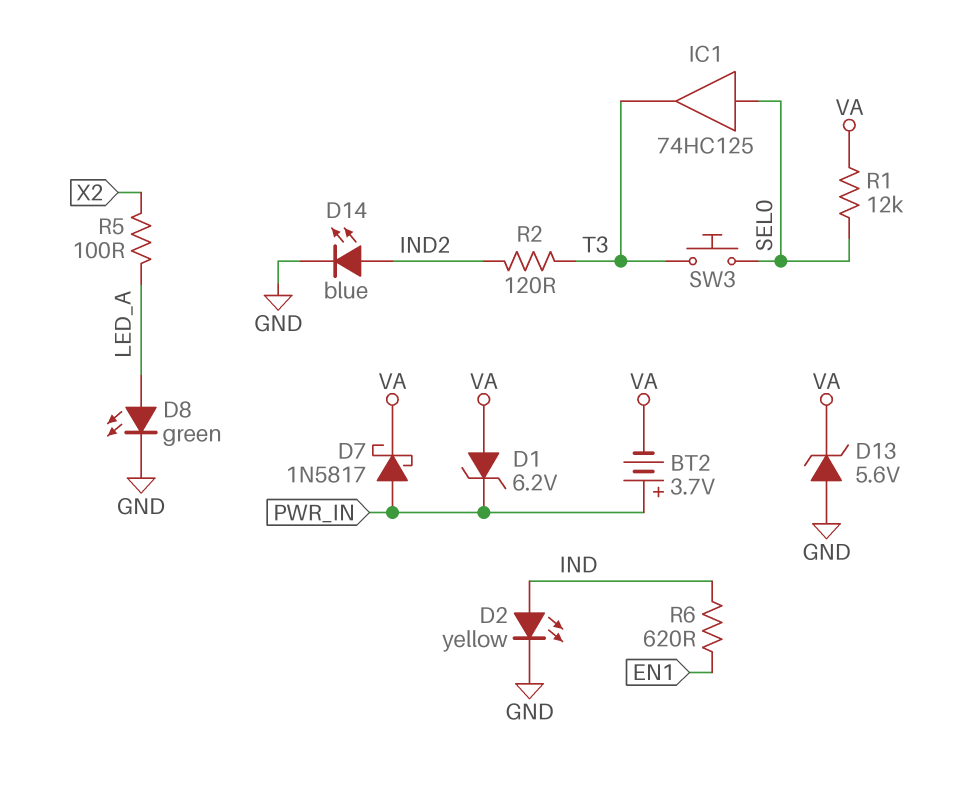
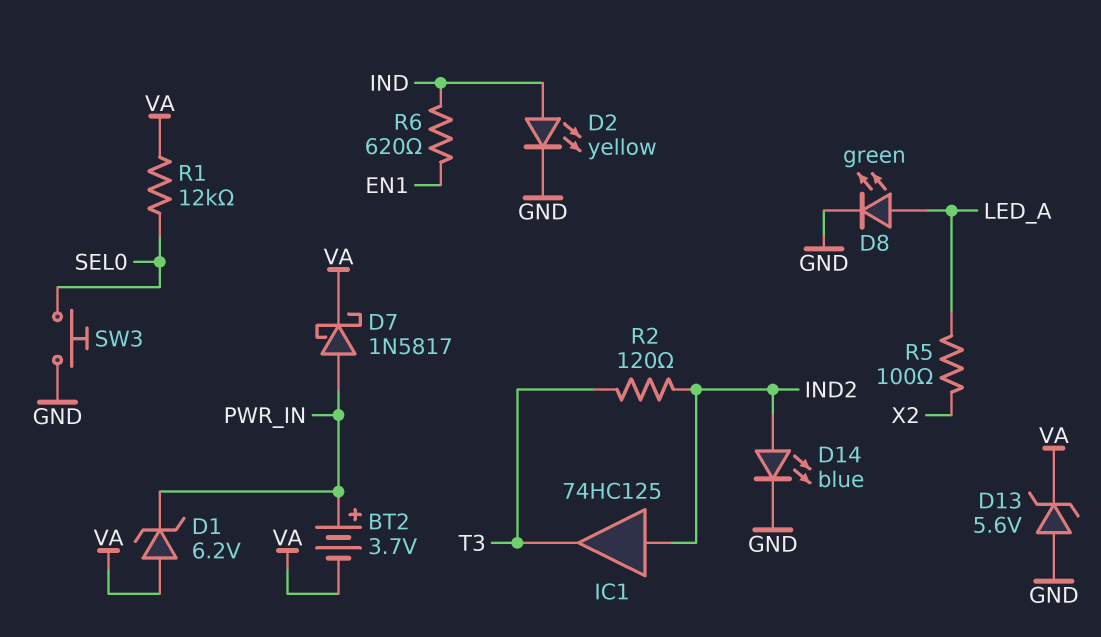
IC1: buffer 74HC125 (in SEL0, out T3) -> buffer 74HC125 (in IND2, out T3)
SW3: button (SEL0, T3) -> button (GND, SEL0)

